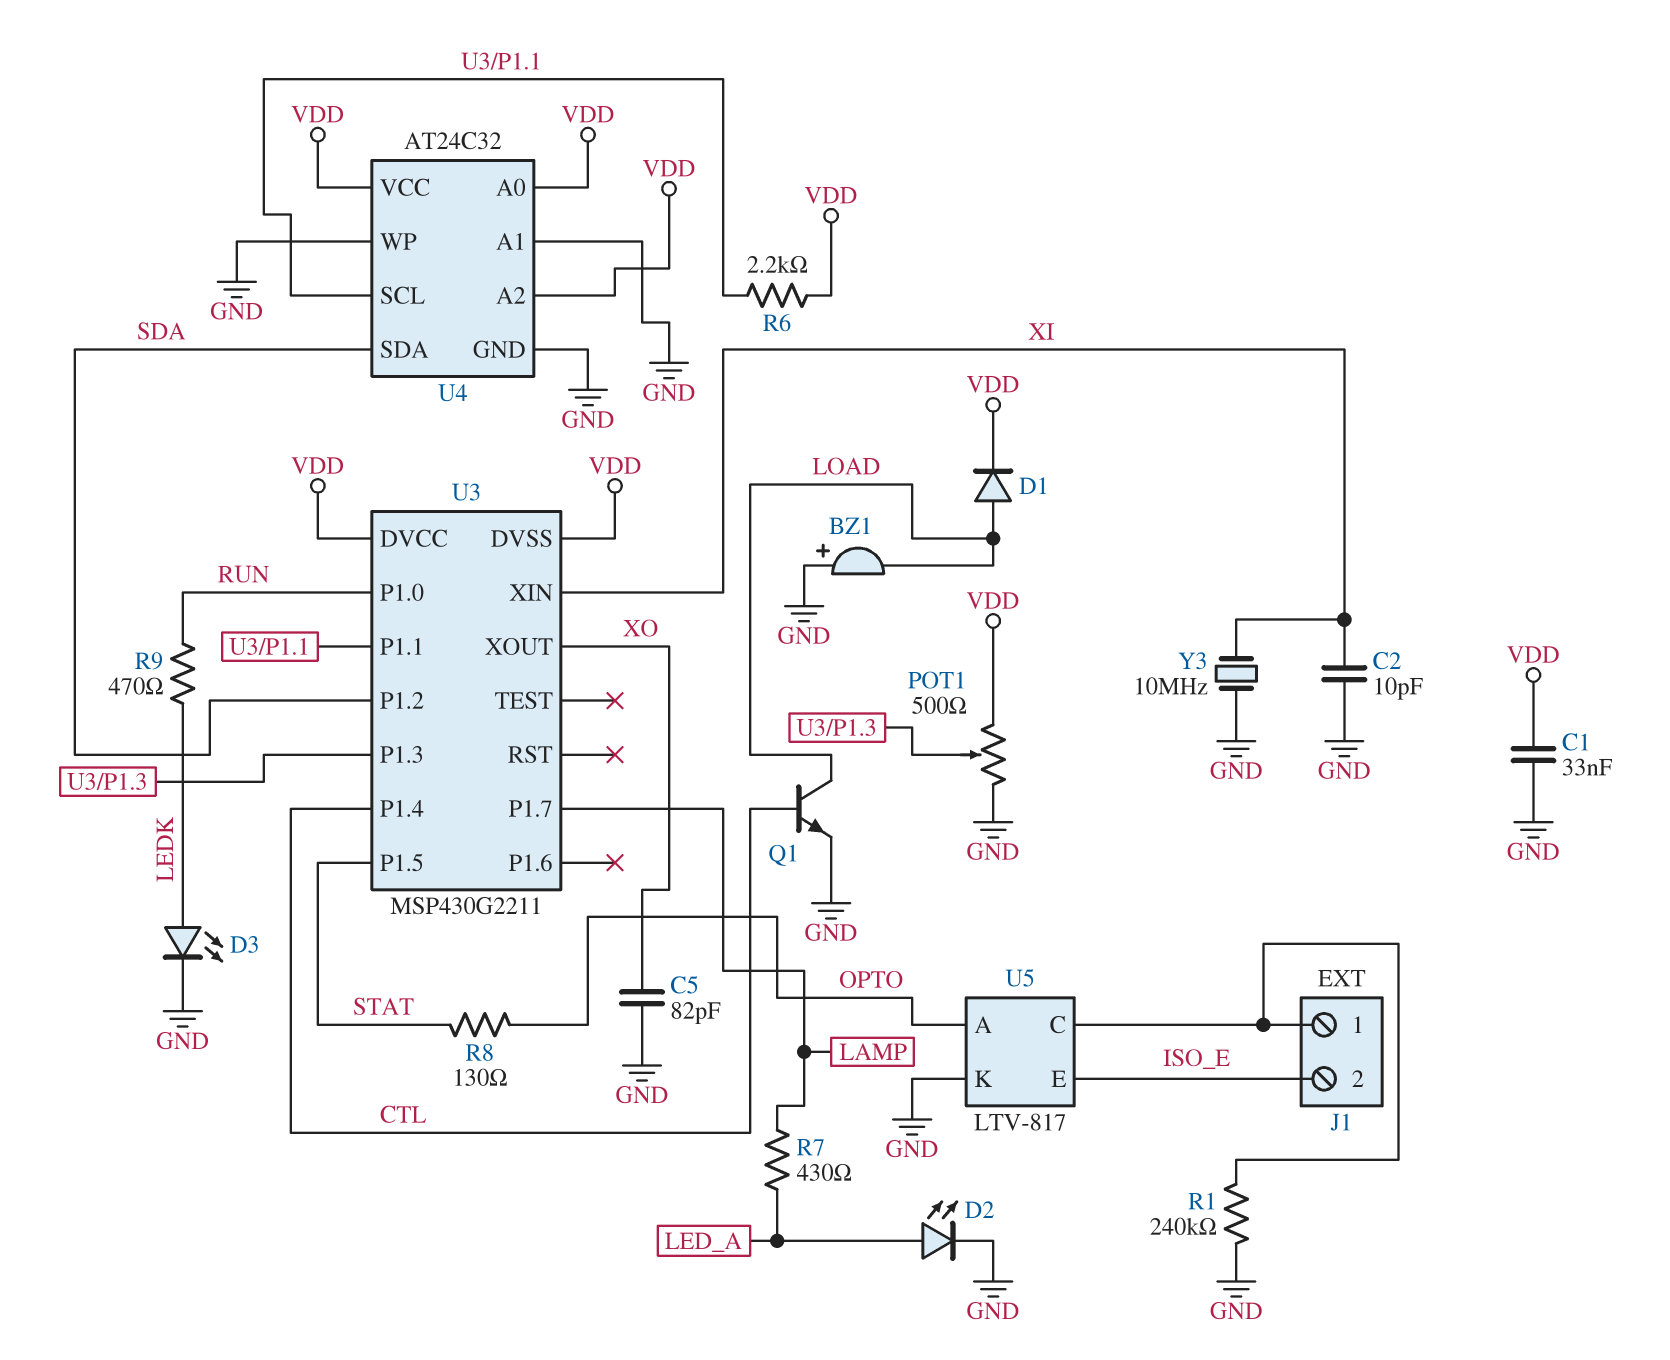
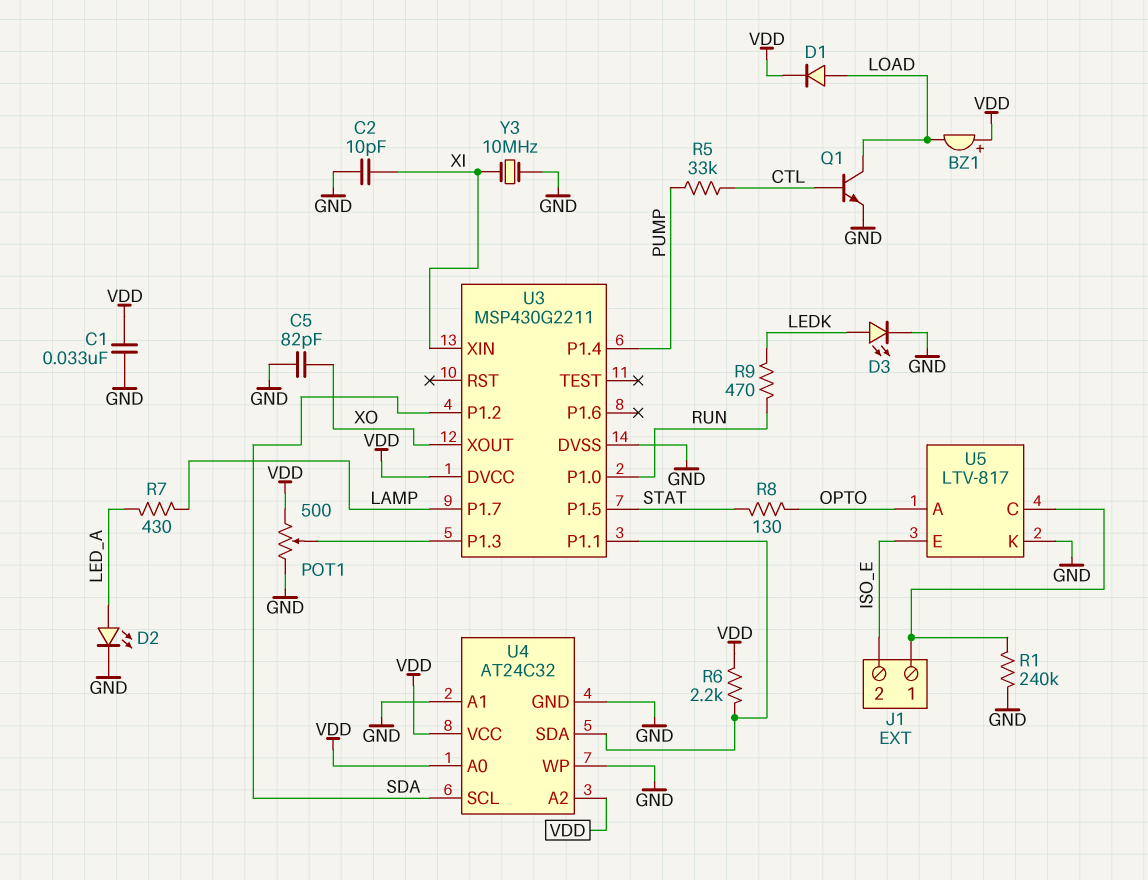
BZ1: buzzer (plus GND, minus LOAD) -> buzzer (plus VDD, minus LOAD)
R5: none -> 33k (CTL, PUMP)
U3 pin DVSS: VDD -> GND
U3 pin P1.4: CTL -> PUMP
U4 pin SCL: U3/P1.1 -> SDA
U4 pin SDA: SDA -> U3/P1.1

